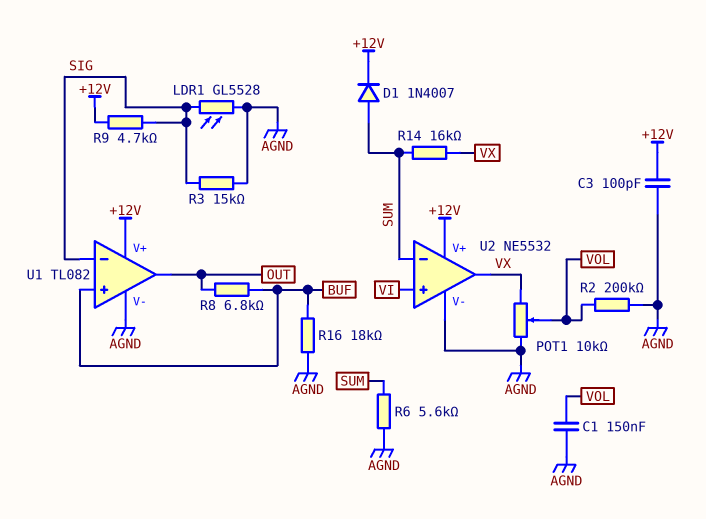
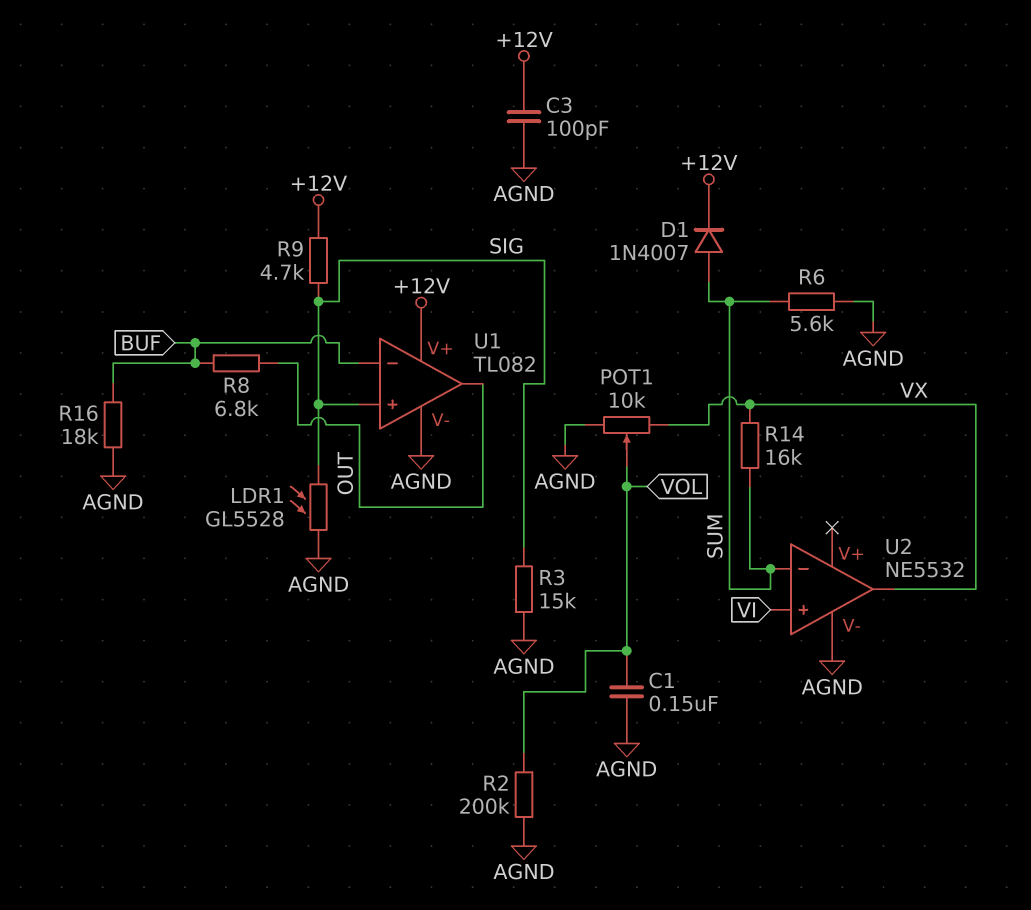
U1 pin in+: BUF -> SIG
U1 pin in-: SIG -> BUF
U2 pin V+: +12V -> none

